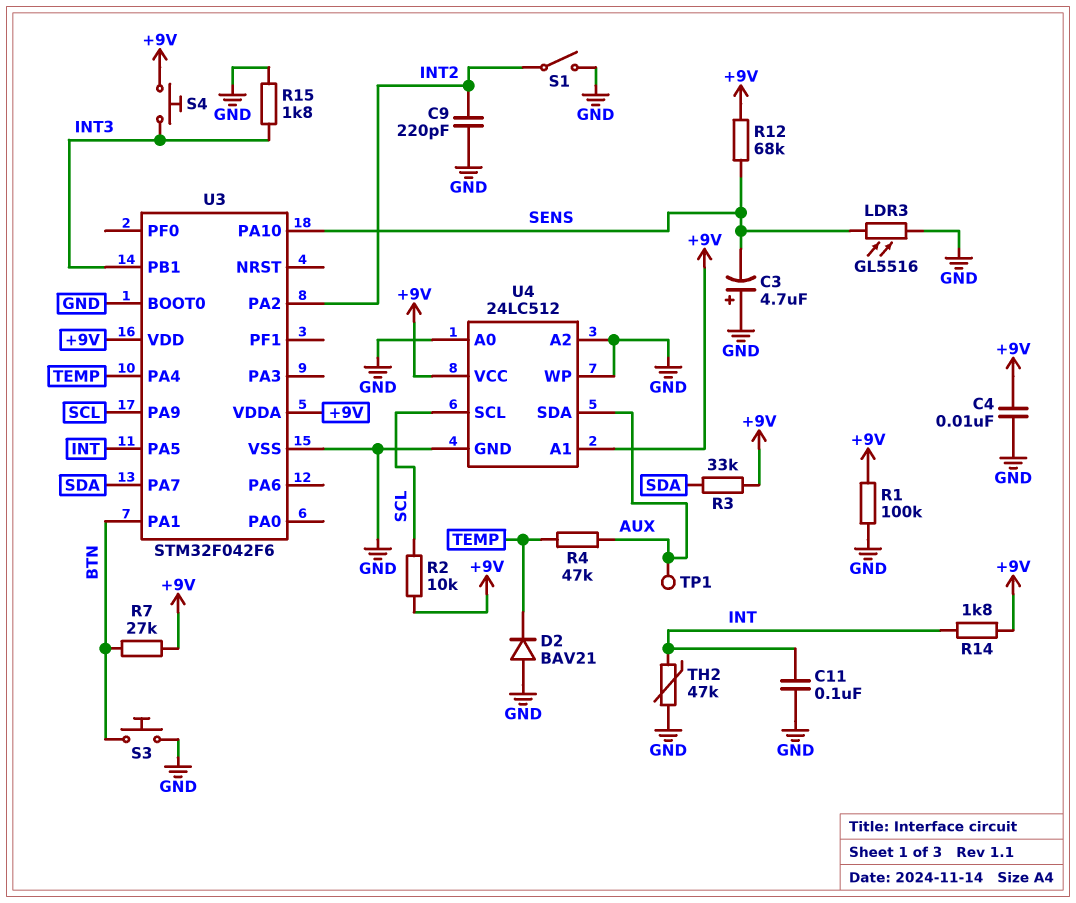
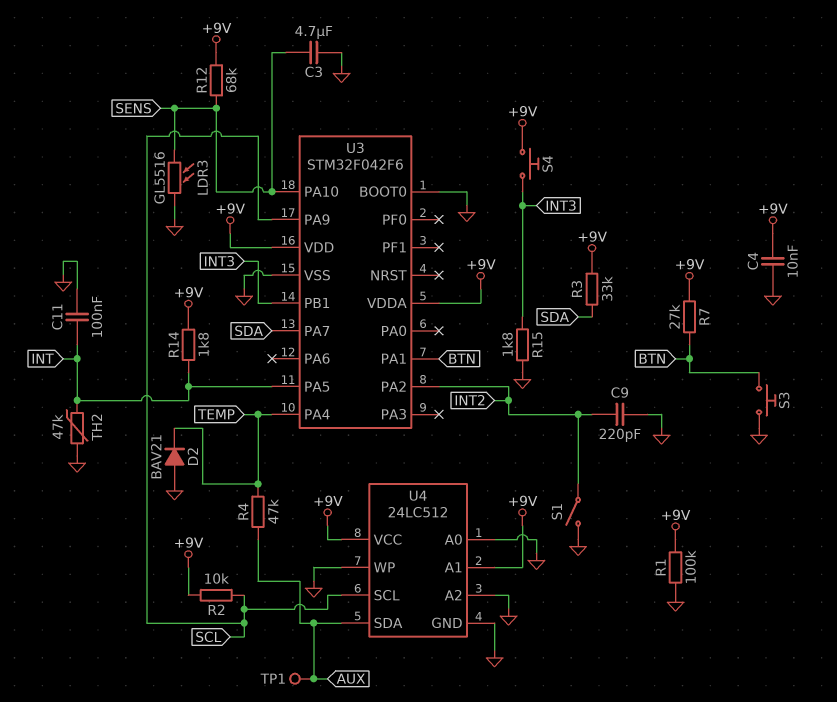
C3: 4.7uF (plus GND, minus SENS) -> 4.7uF (GND, SENS)

